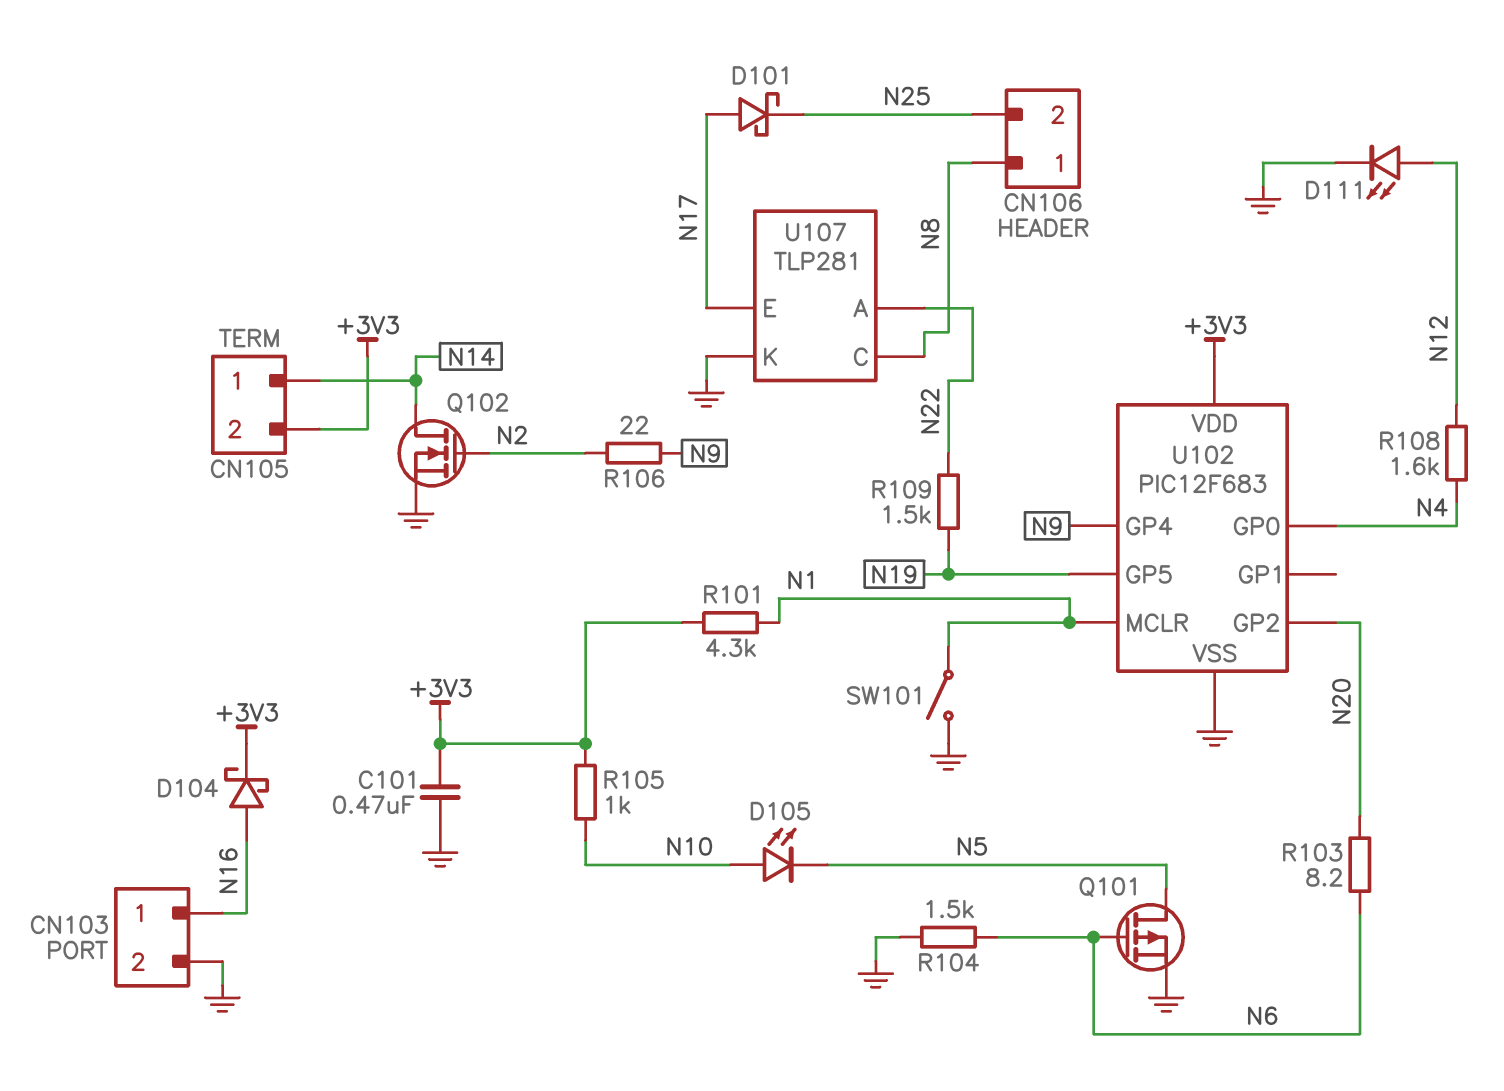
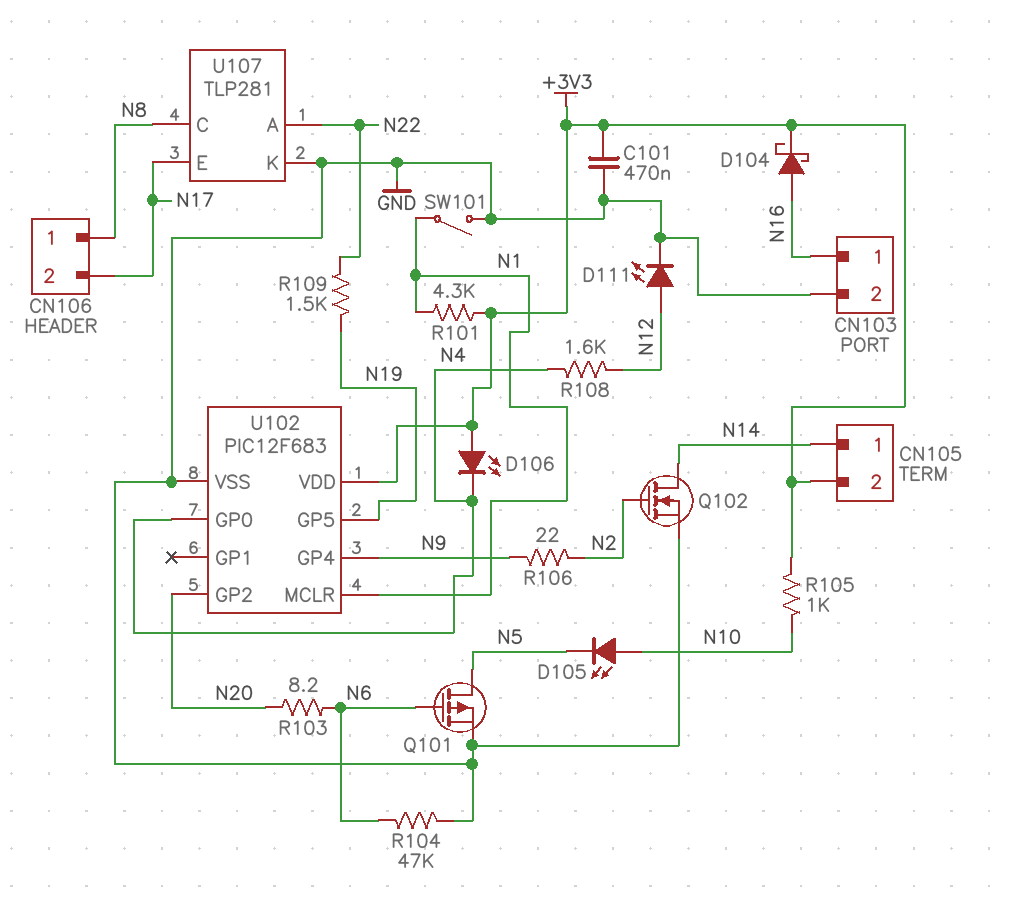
CN106 pin 2: N25 -> N17
D101: schottky (A N17, K N25) -> none
D106: none -> LED (A +3V3, K N4)
R104: 1.5k (GND, N6) -> 47k (GND, N6)

